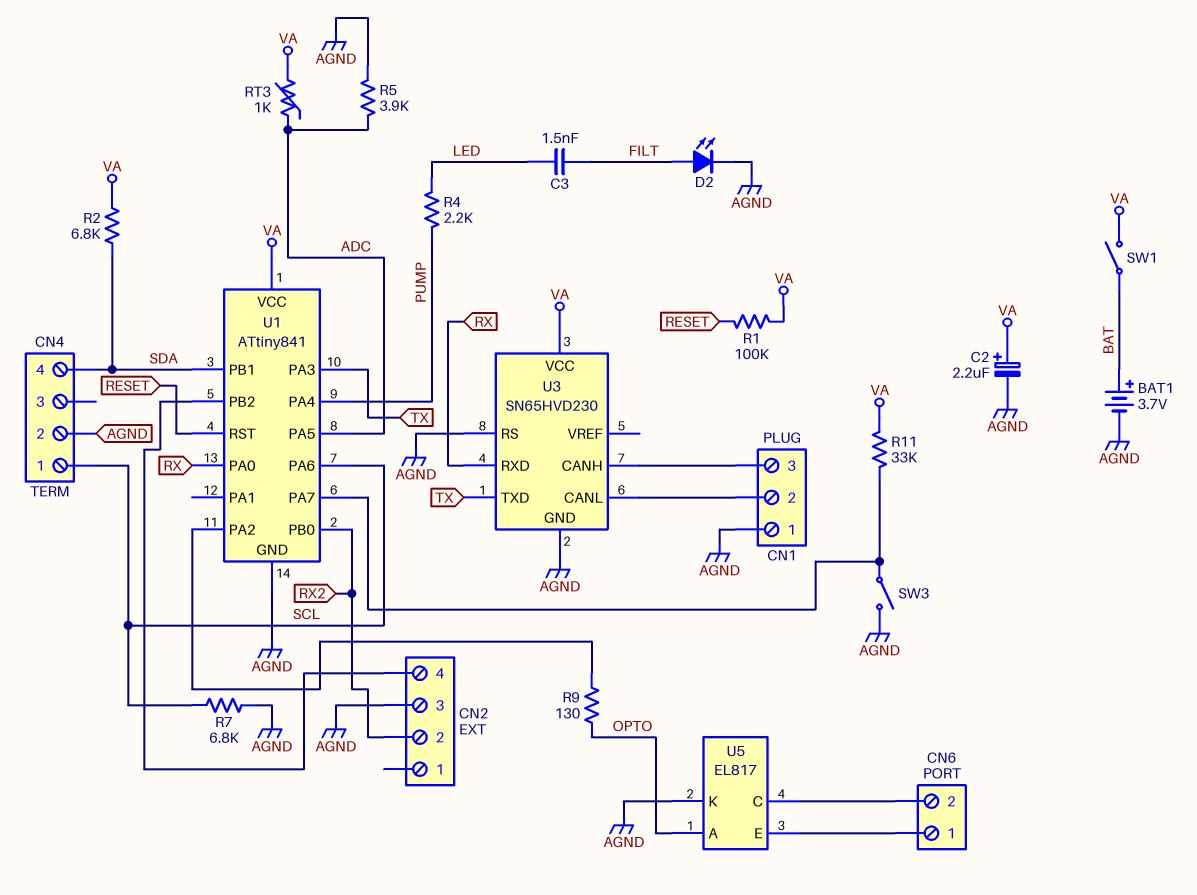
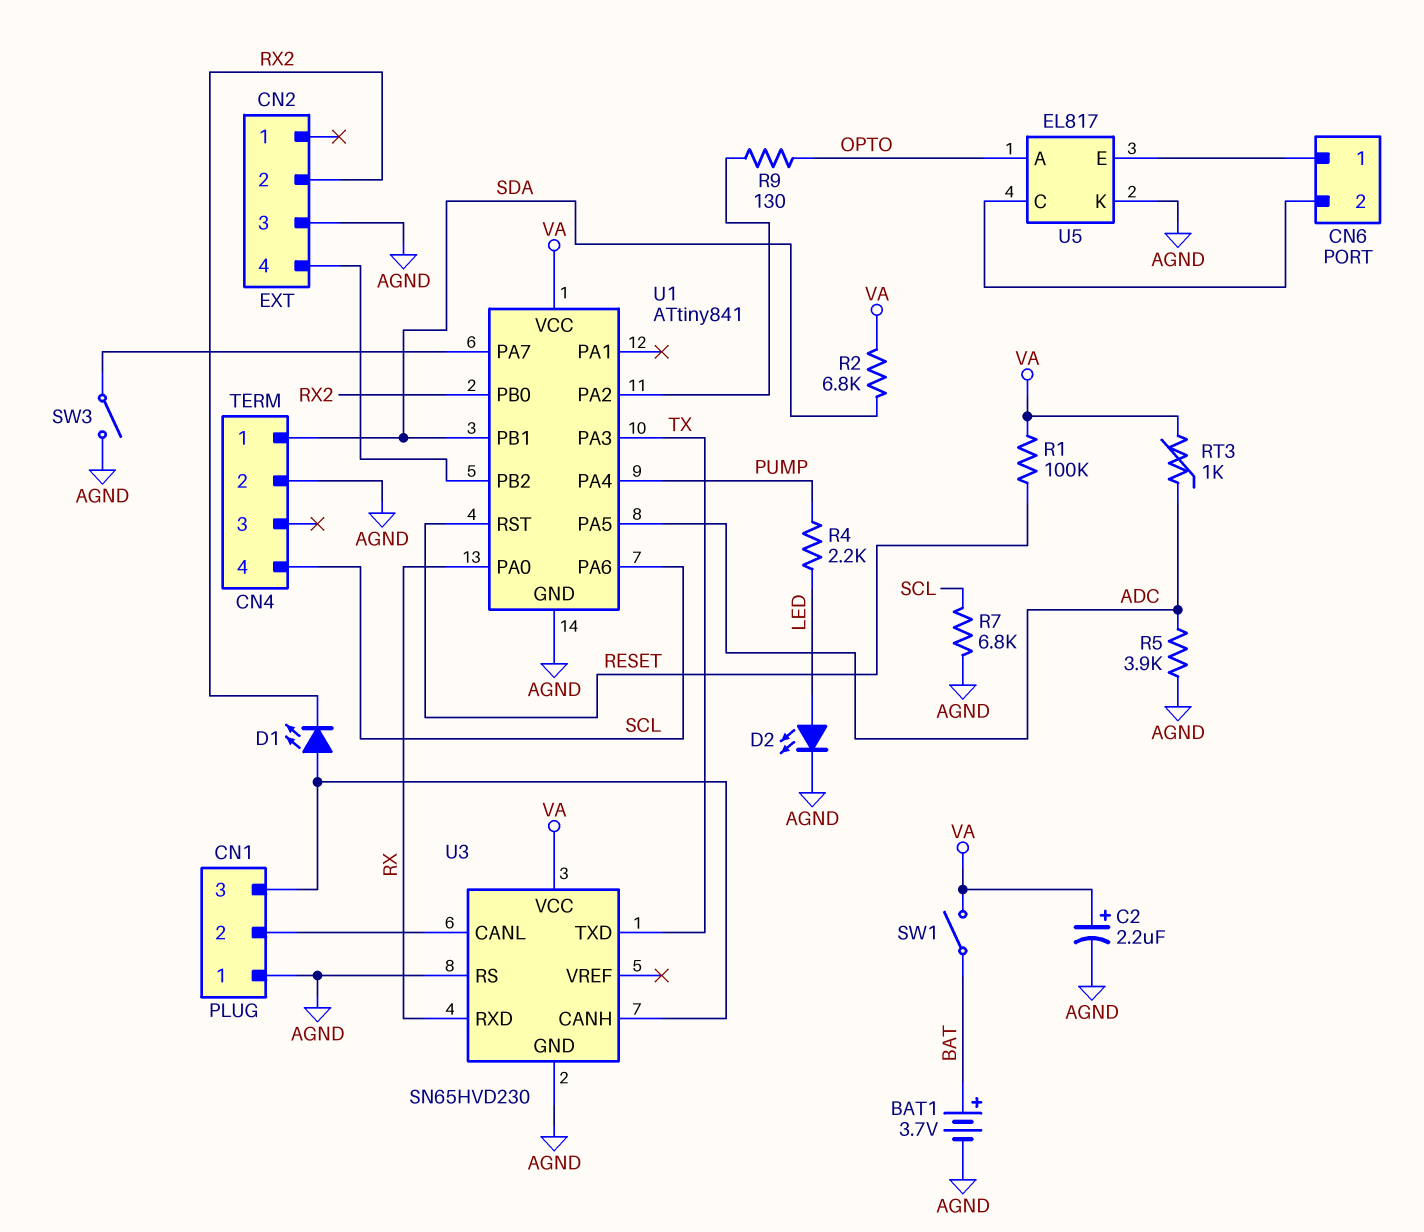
C3: 1.5nF (FILT, LED) -> none
CN4 pin 1: SCL -> SDA
CN4 pin 4: SDA -> SCL
D1: none -> LED (A CN1/3, K RX2)
D2: LED (A FILT, K AGND) -> LED (A LED, K AGND)
R11: 33k (U1/PA7, VA) -> none

